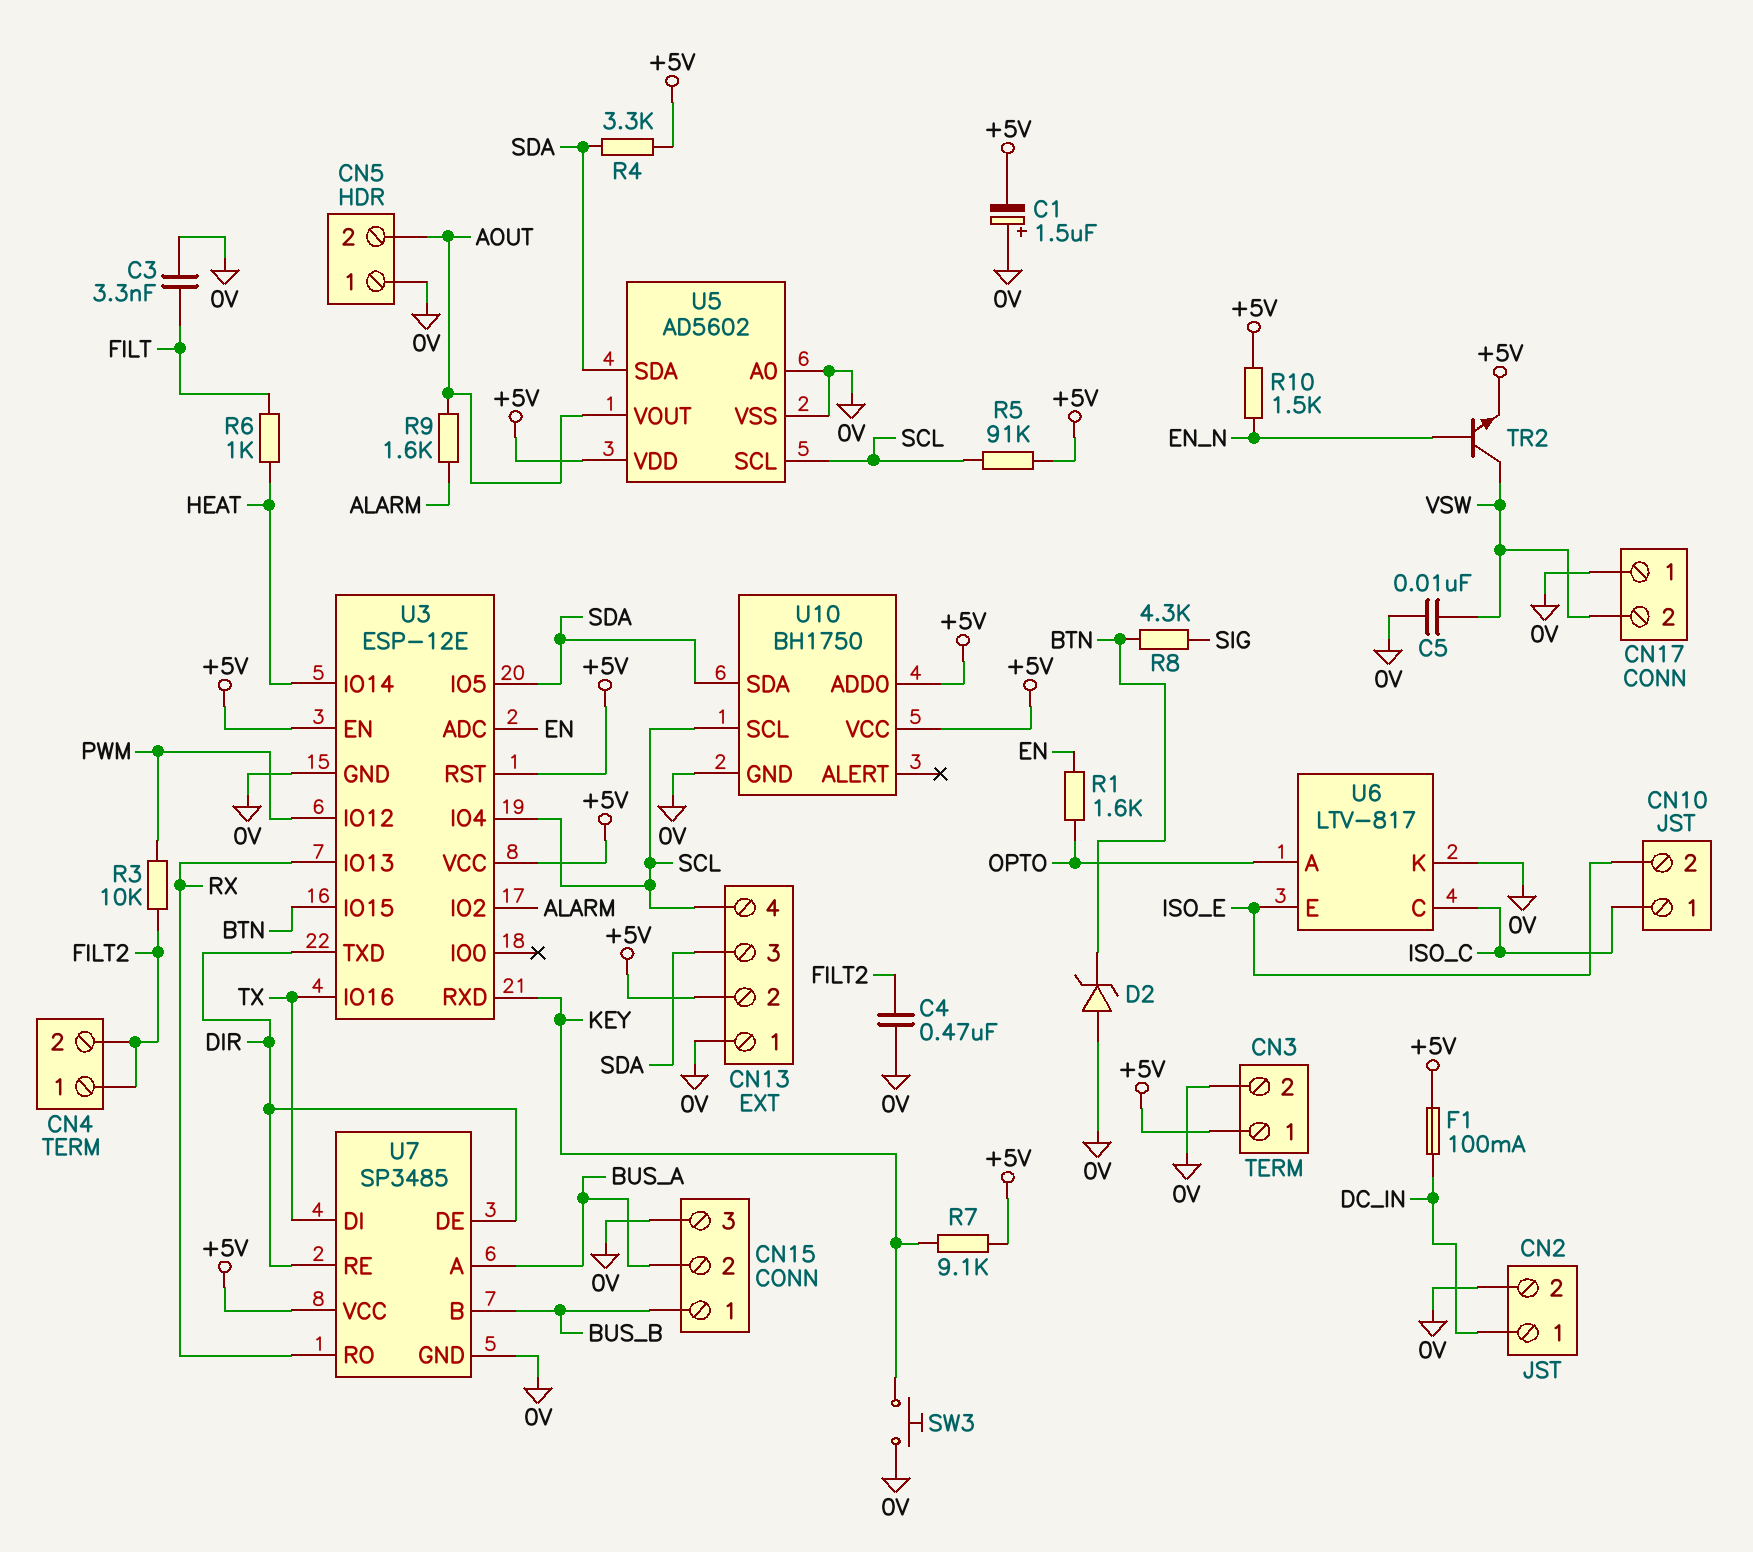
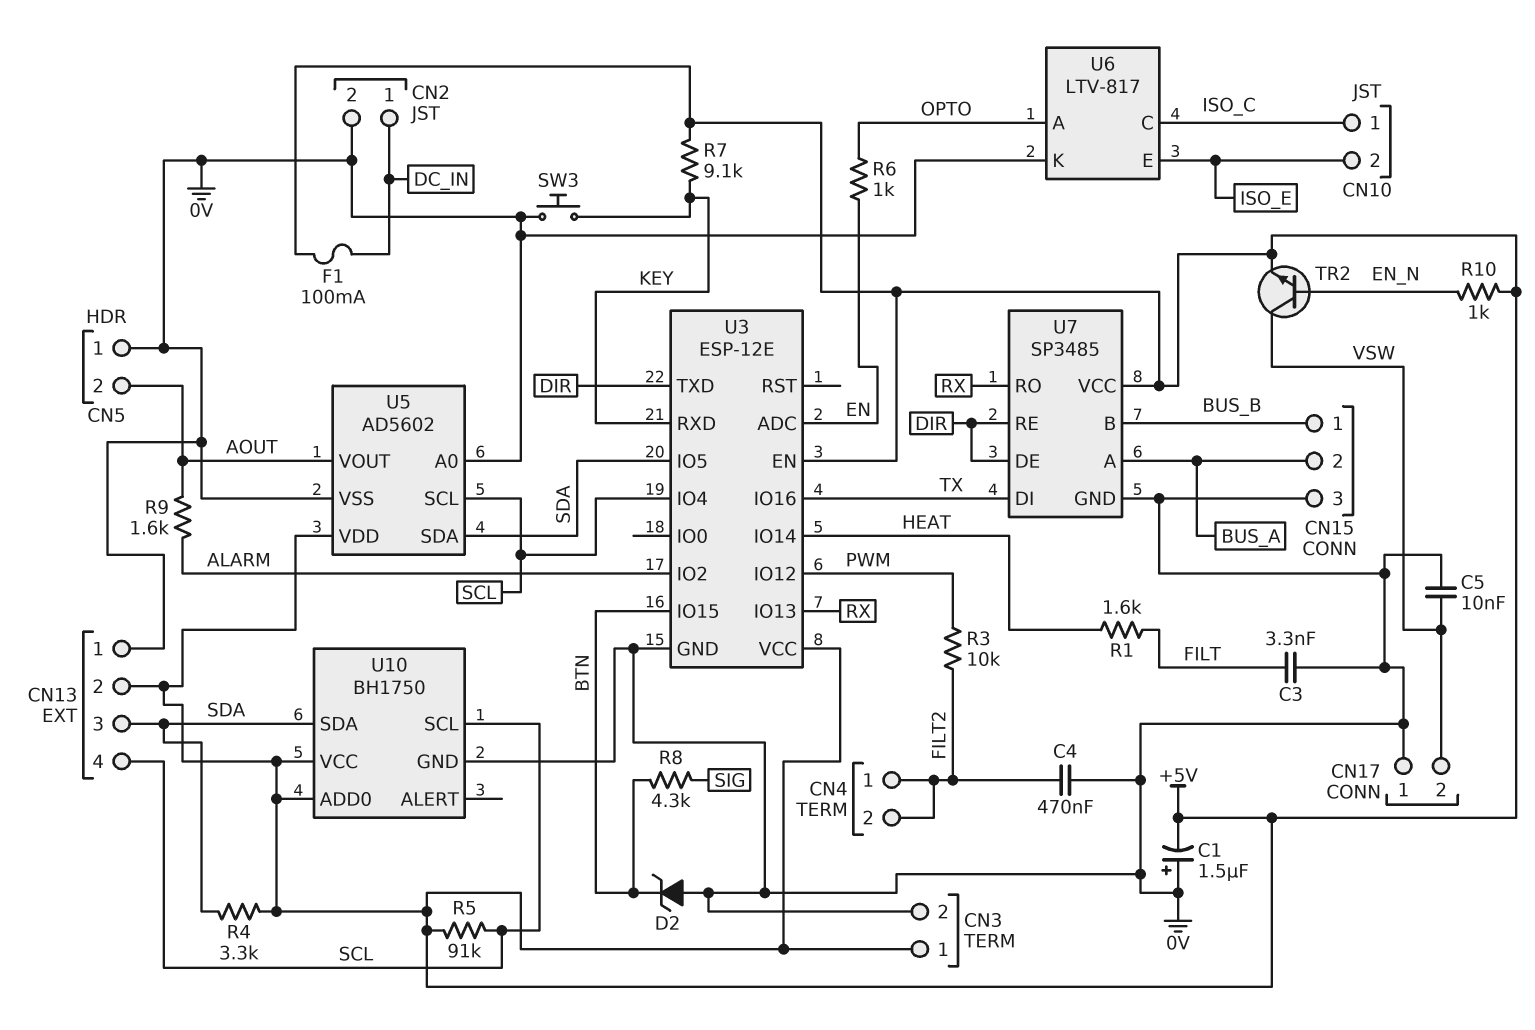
R1: 1.6k (EN, OPTO) -> 1.6k (FILT, HEAT)
R6: 1k (FILT, HEAT) -> 1k (EN, OPTO)
R10: 1.5k (+5V, EN_N) -> 1k (+5V, EN_N)
U3 pin RST: +5V -> none

